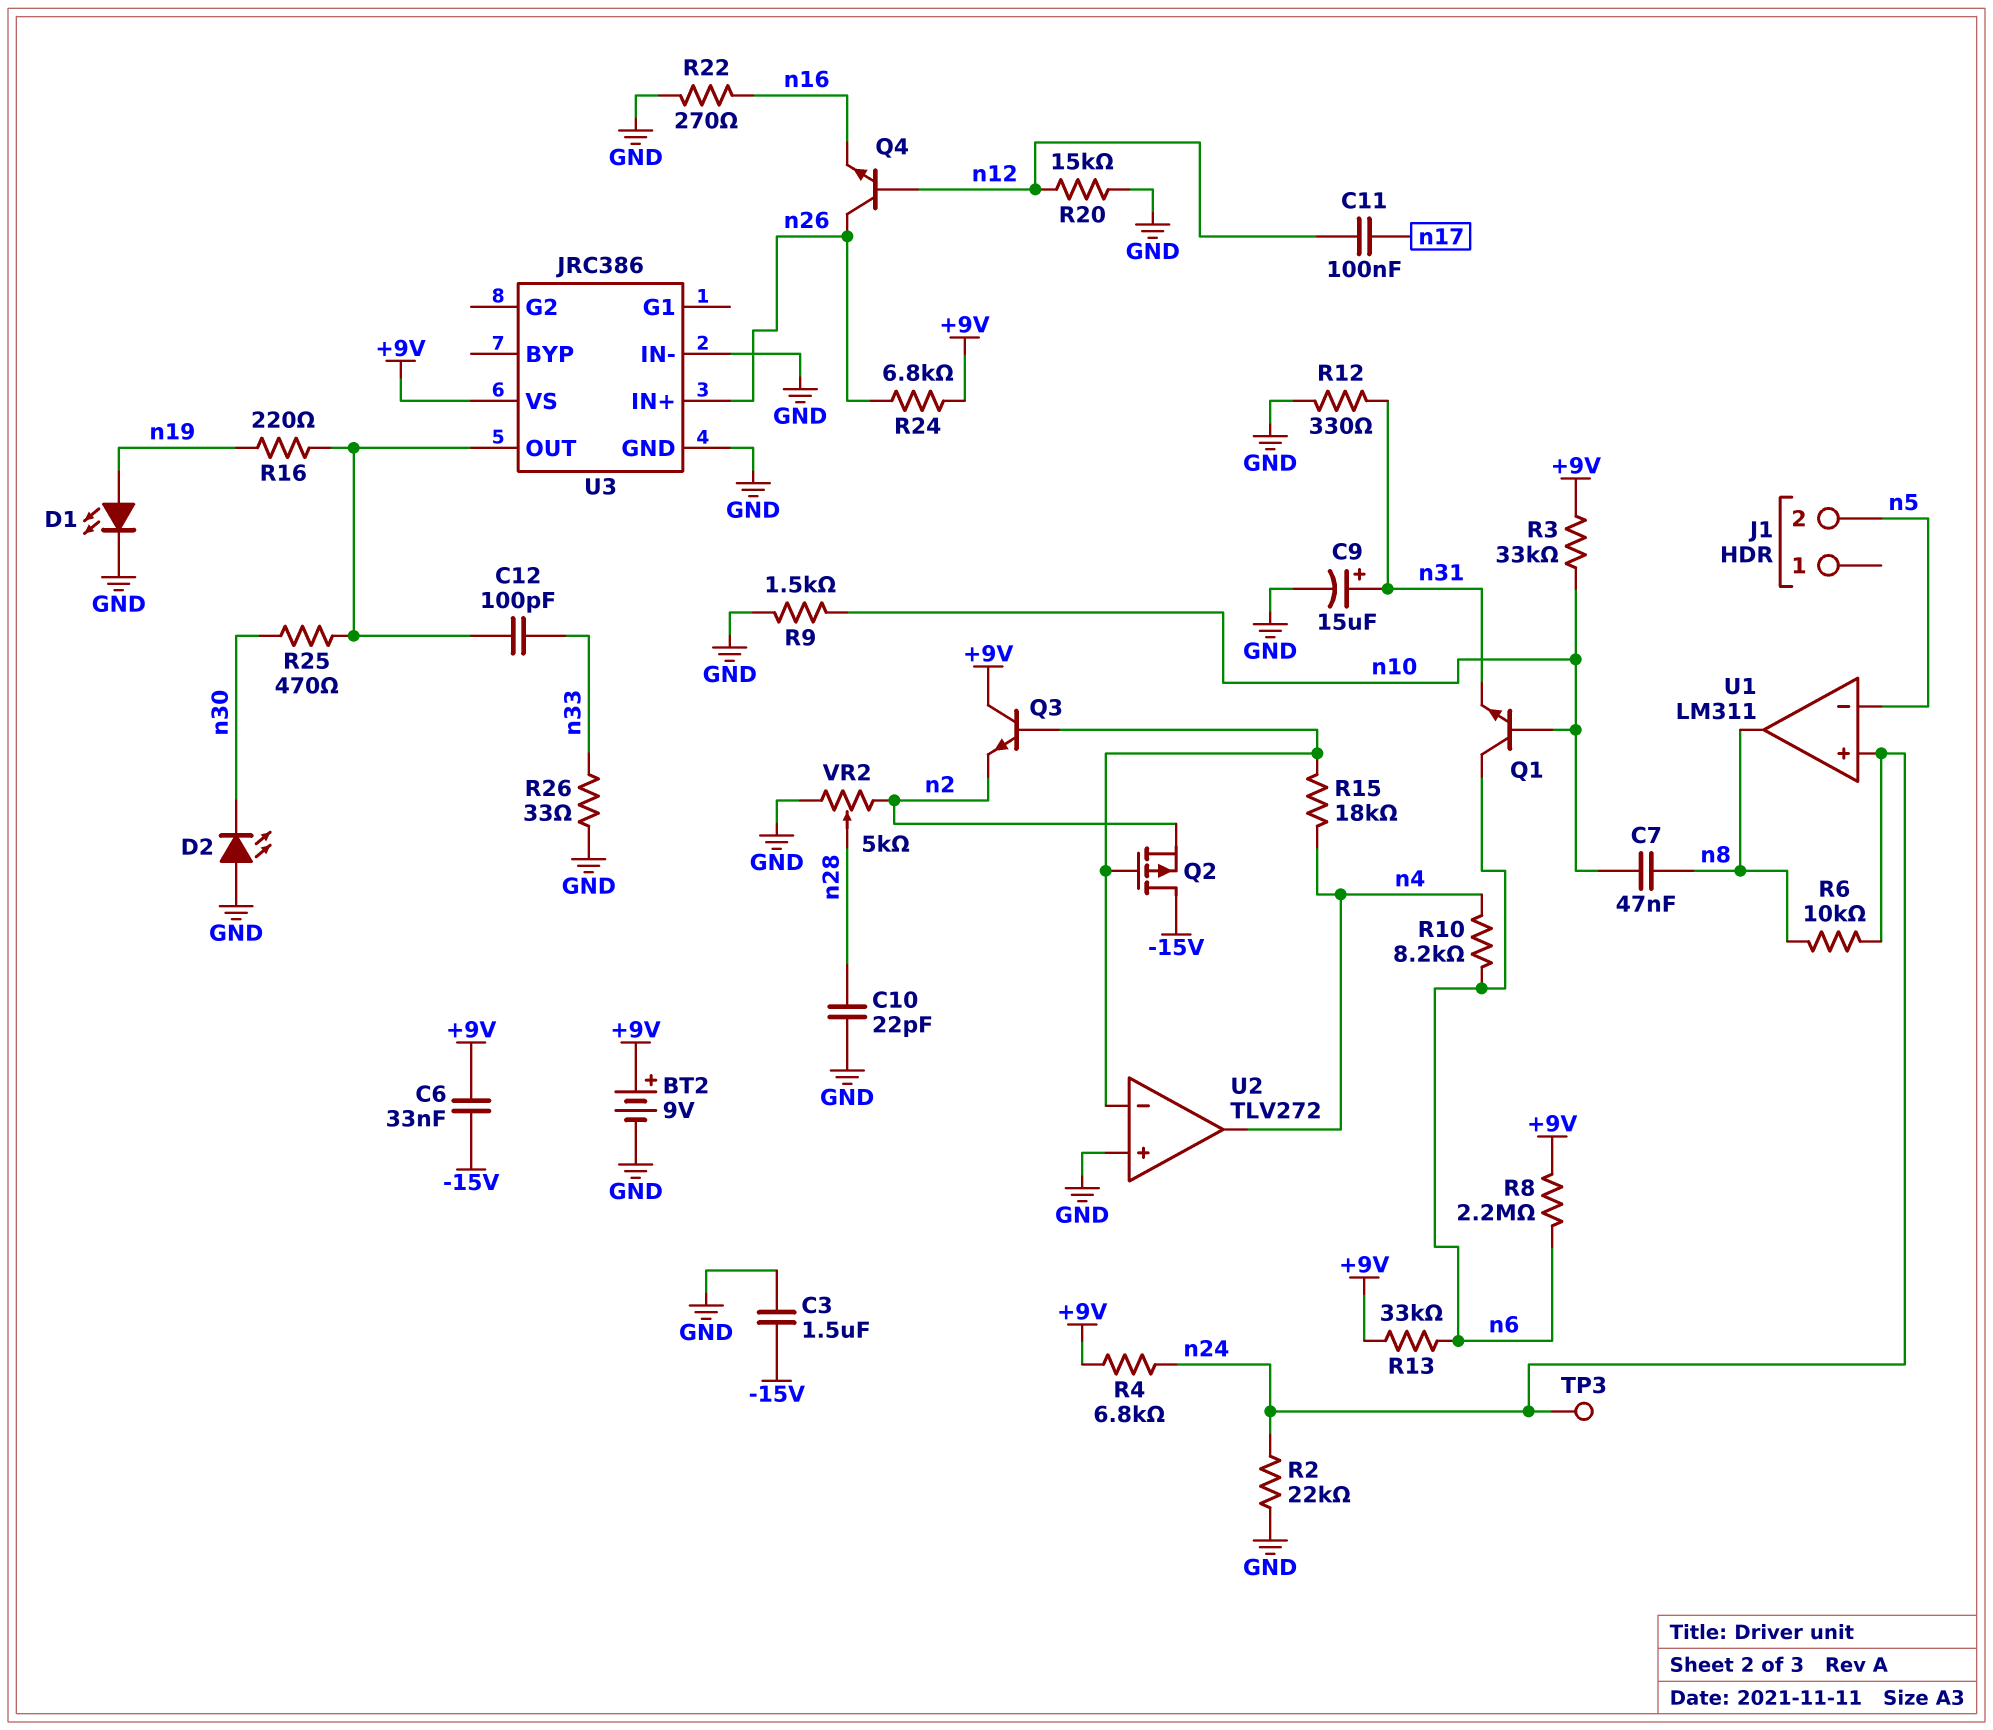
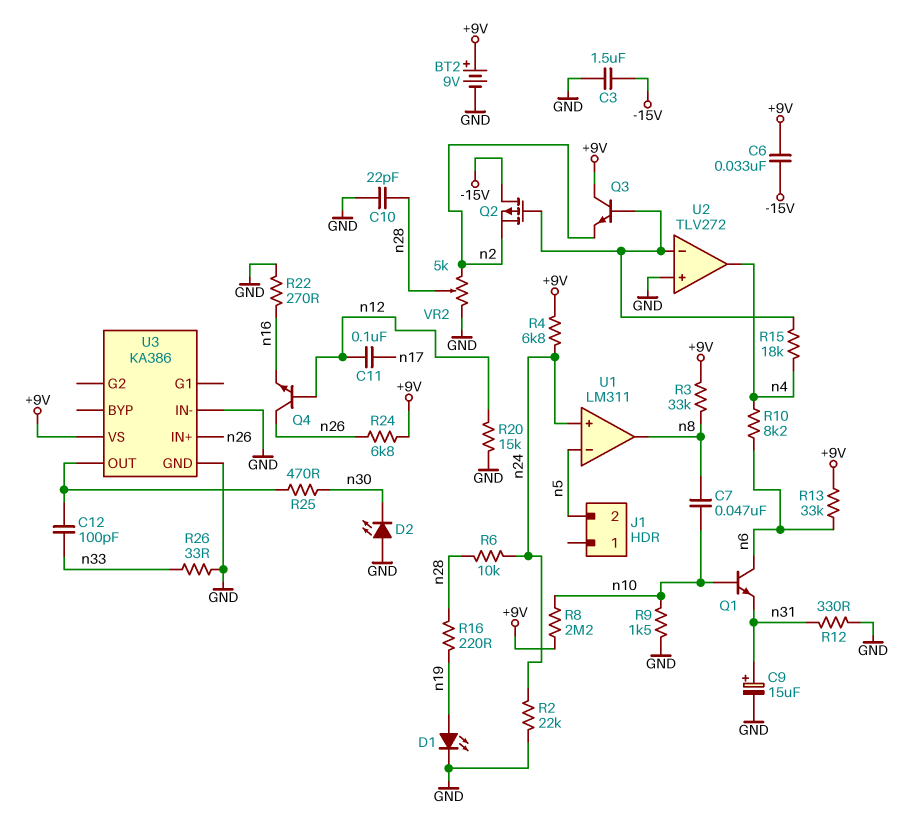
R3: 33k (+9V, n10) -> 33k (+9V, n8)
R6: 10k (n8, n24) -> 10k (n24, n28)
R8: 2.2M (+9V, n6) -> 2.2M (+9V, n10)
R16: 220 (U3/OUT, n19) -> 220 (n19, n28)
TP3: test point (n24) -> none
U3: JRC386 -> KA386

